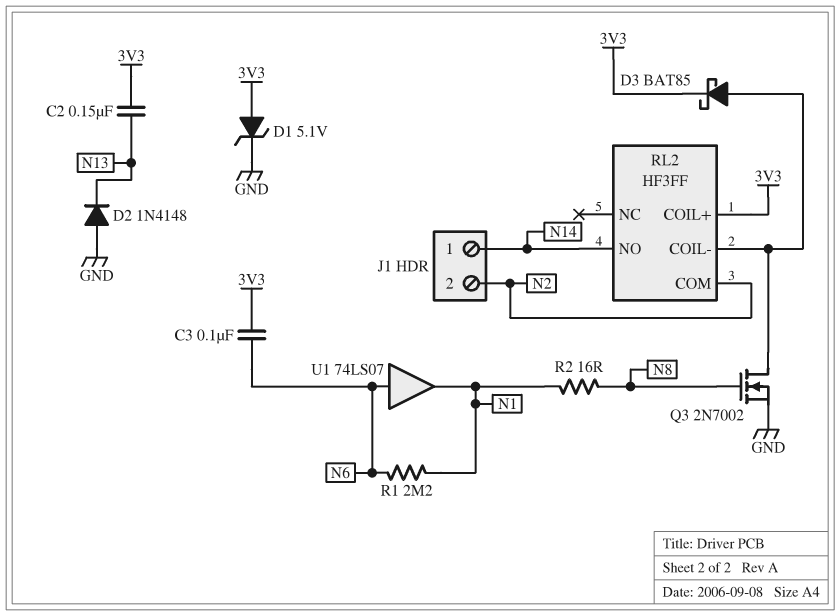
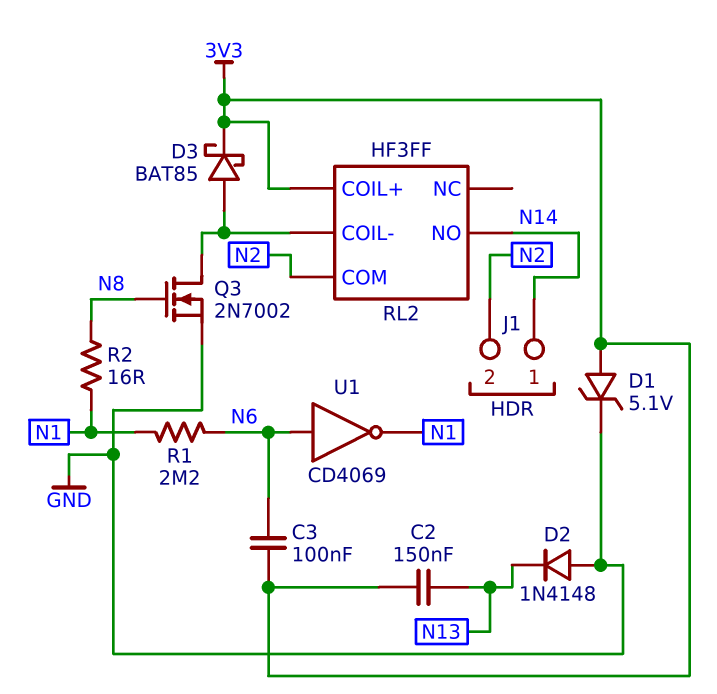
U1: buffer 74LS07 (in N6, out N1) -> NOT CD4069 (in N6, out N1)

